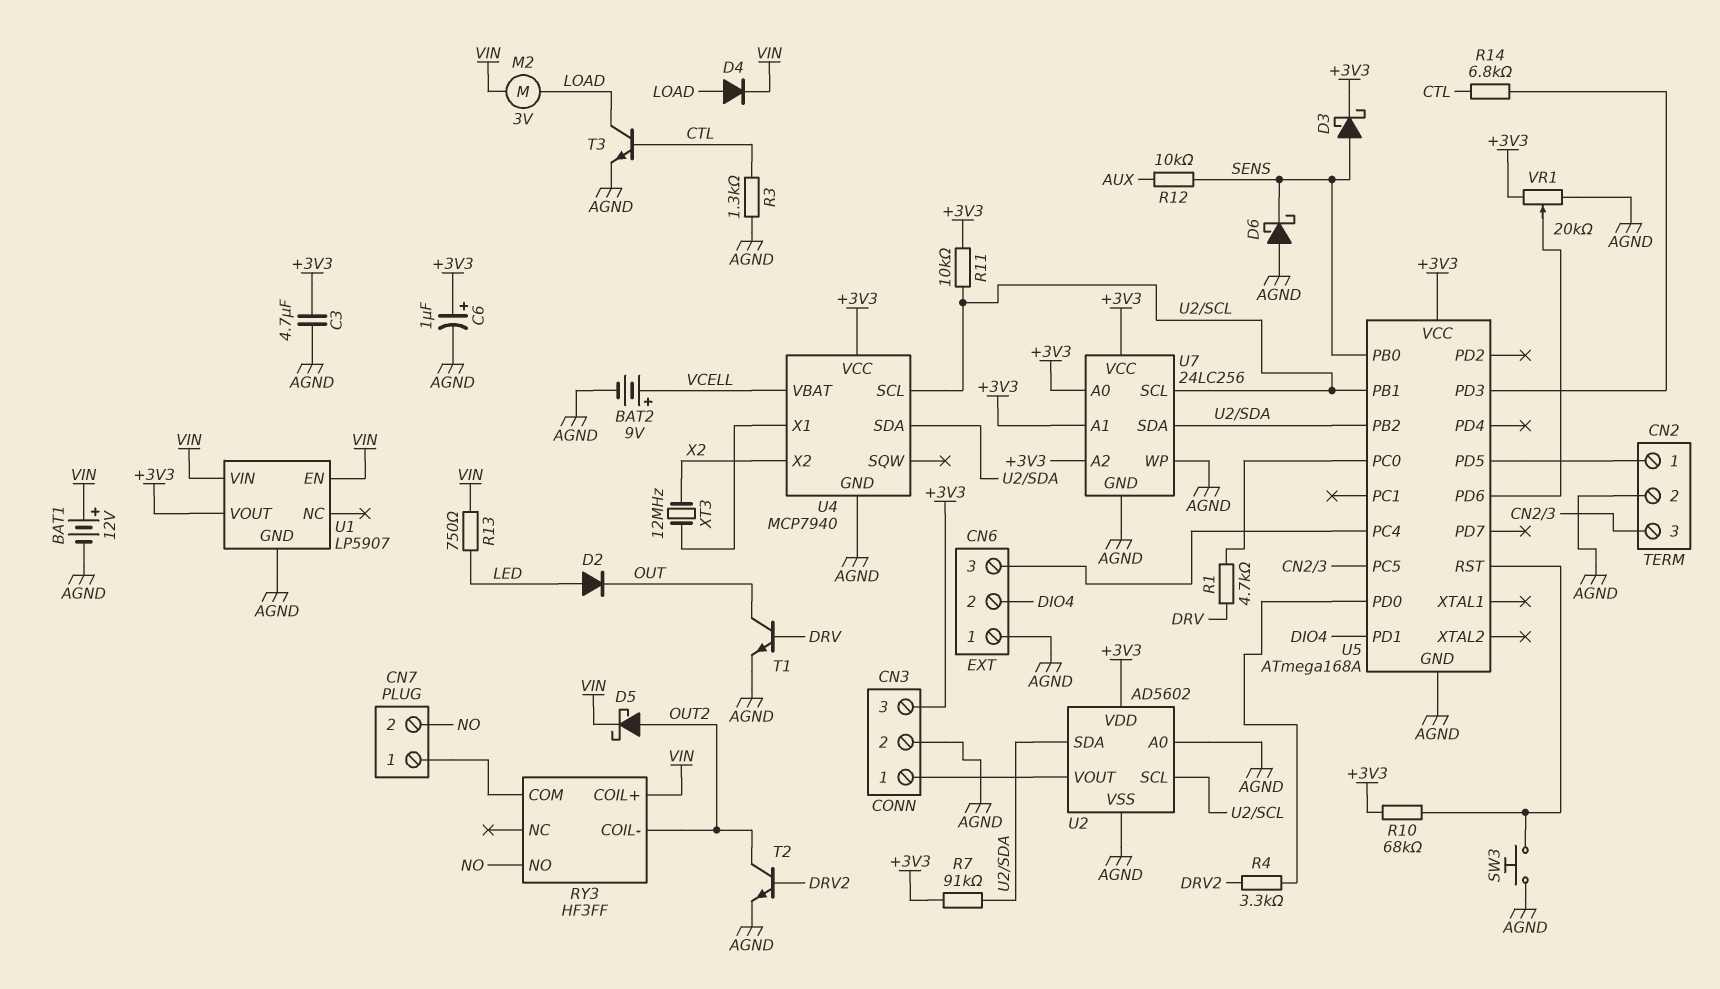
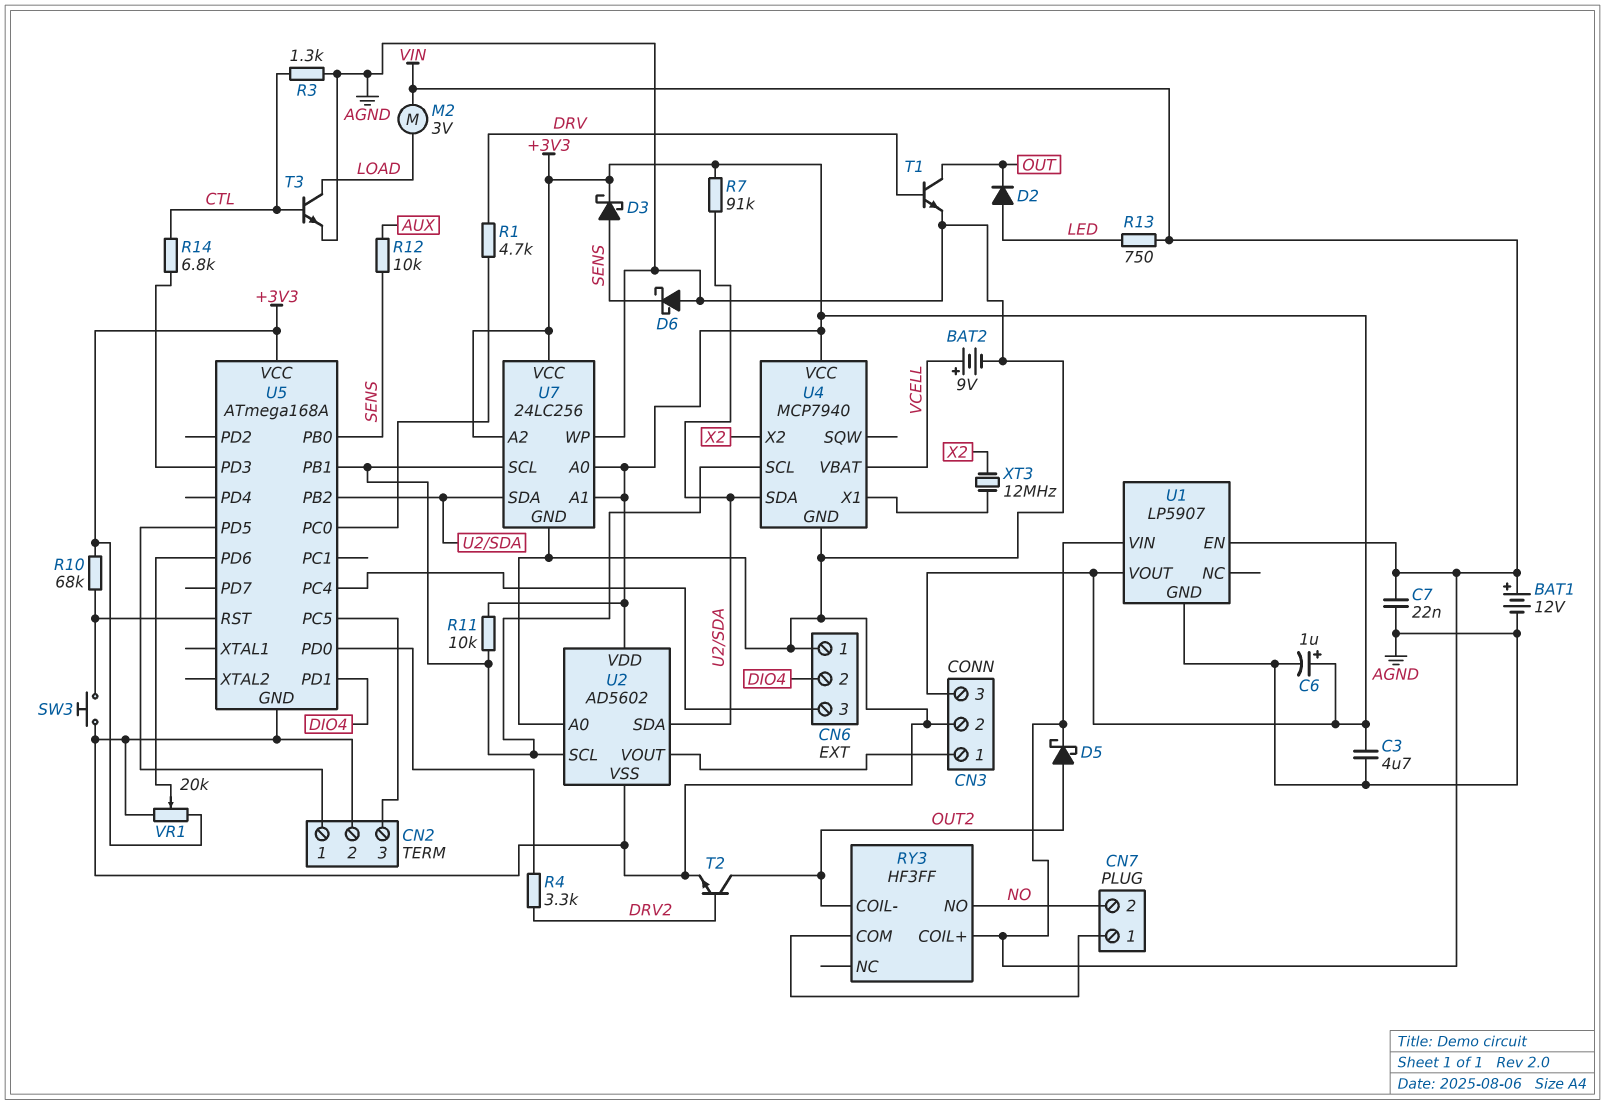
C7: none -> 22nF (AGND, VIN)
D4: diode (A LOAD, K VIN) -> none

